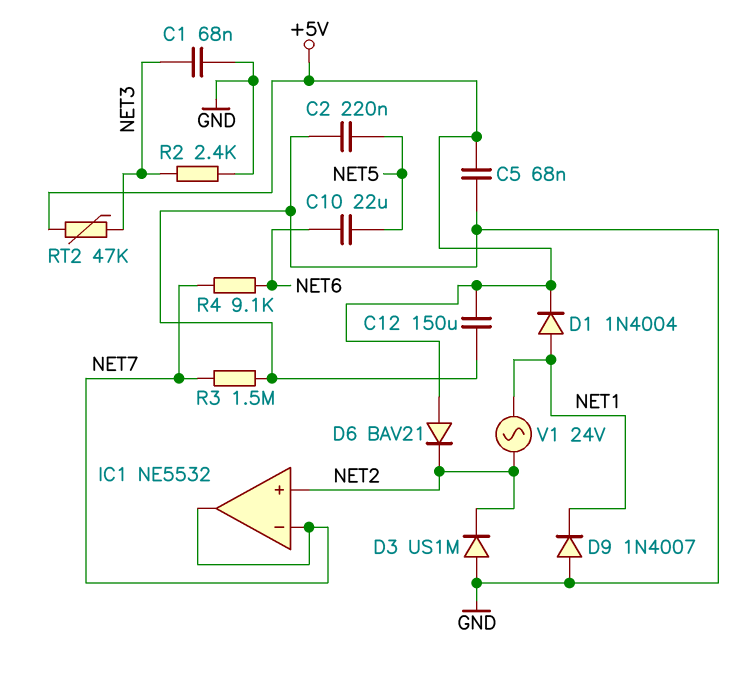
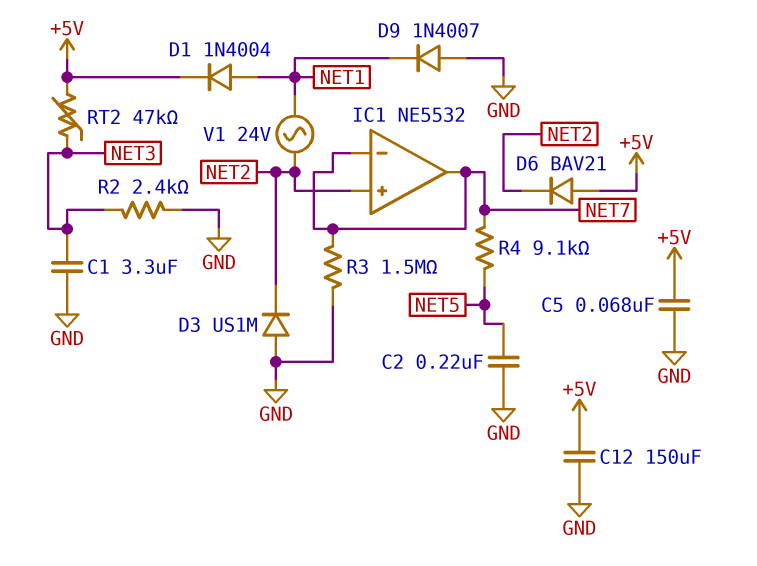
C1: 68nF (GND, NET3) -> 3.3uF (GND, NET3)
C10: 22uF (NET5, NET6) -> none
R4: 9.1k (NET6, NET7) -> 9.1k (NET5, NET7)

